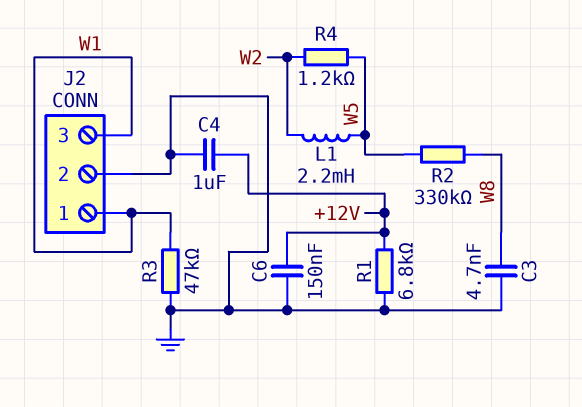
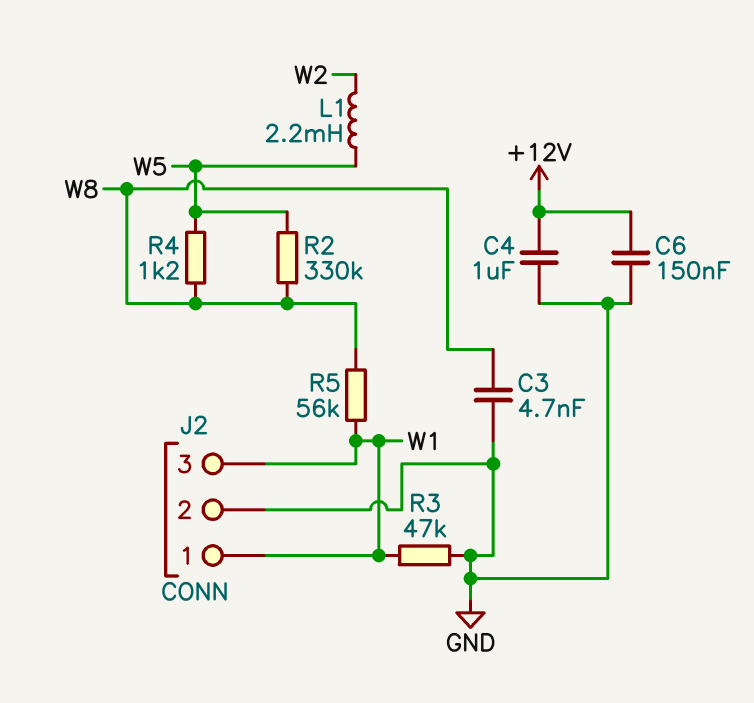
R1: 6.8k (+12V, GND) -> none
R4: 1.2k (W2, W5) -> 1.2k (W5, W8)
R5: none -> 56k (W1, W8)

